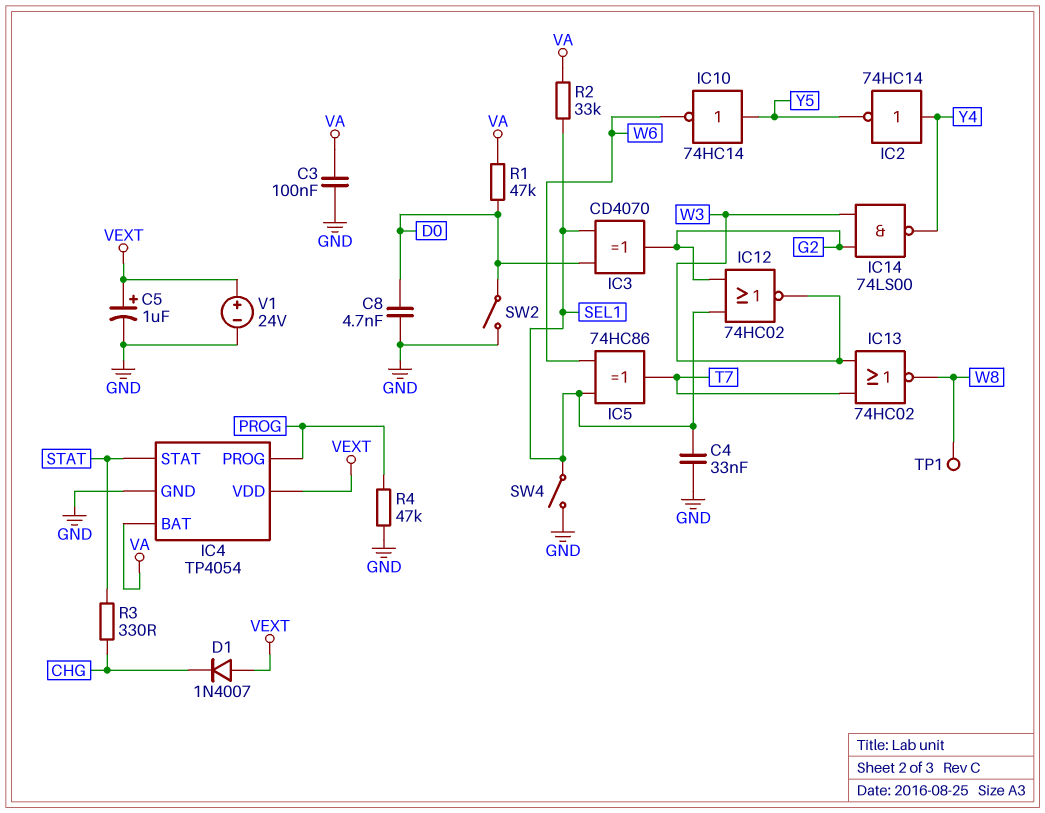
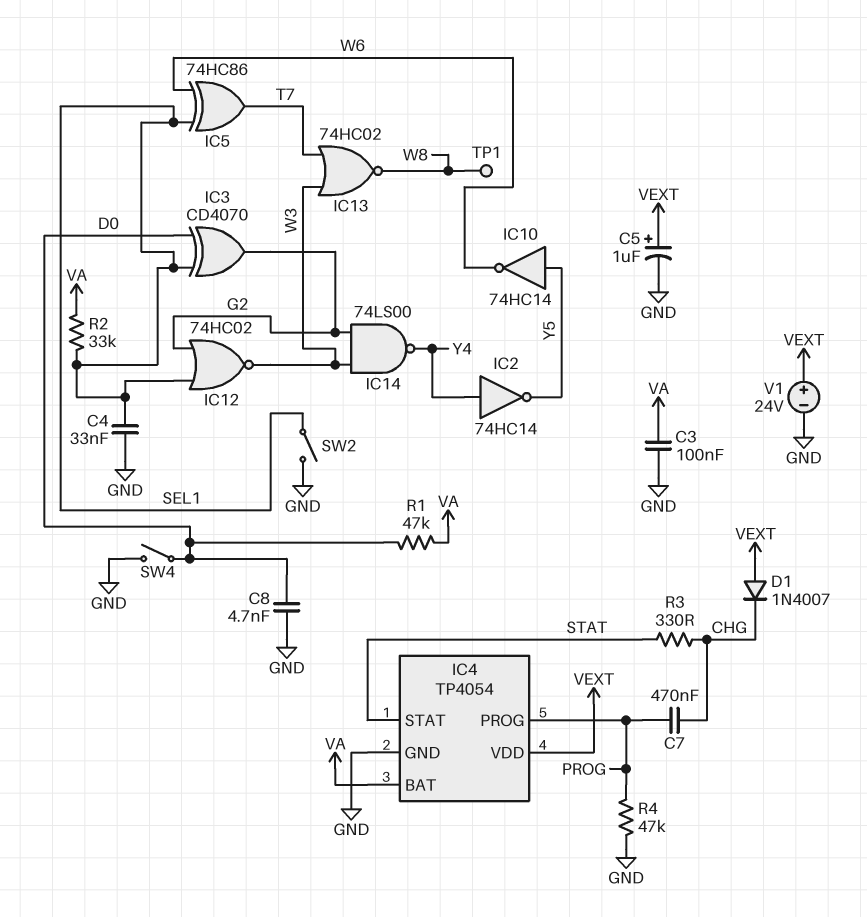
C7: none -> 470nF (CHG, PROG)
SW2: switch (D0, GND) -> switch (GND, SEL1)
SW4: switch (GND, SEL1) -> switch (D0, GND)

